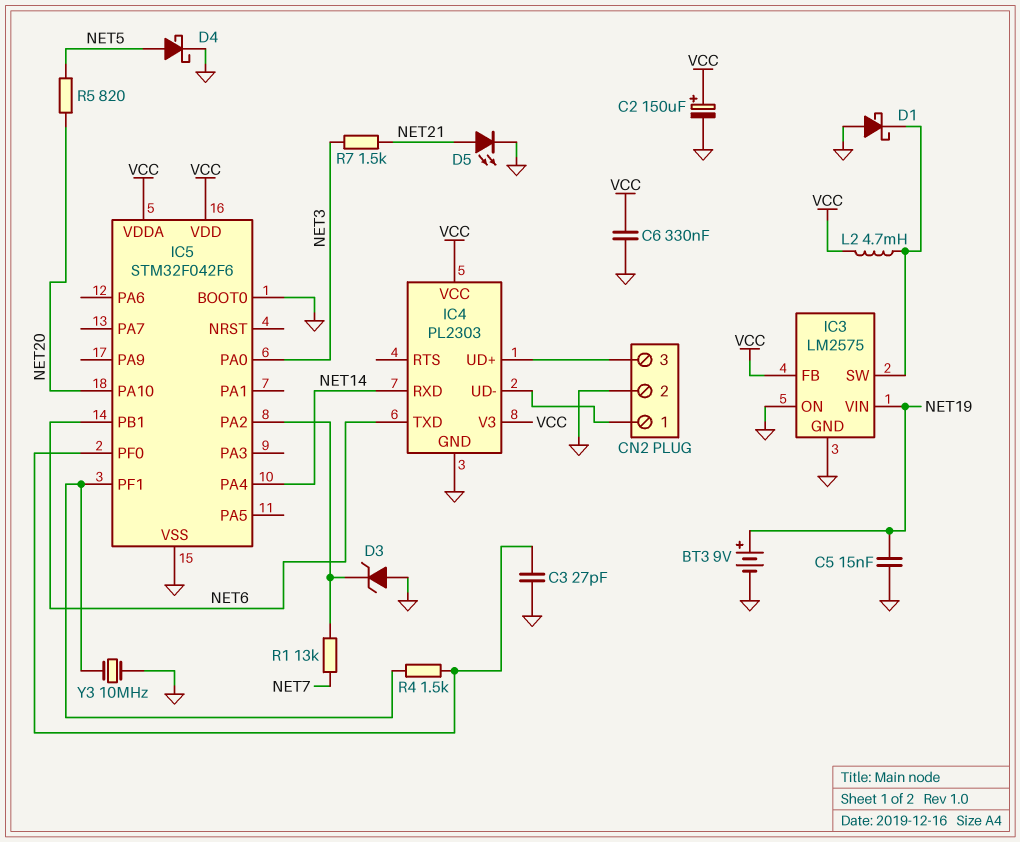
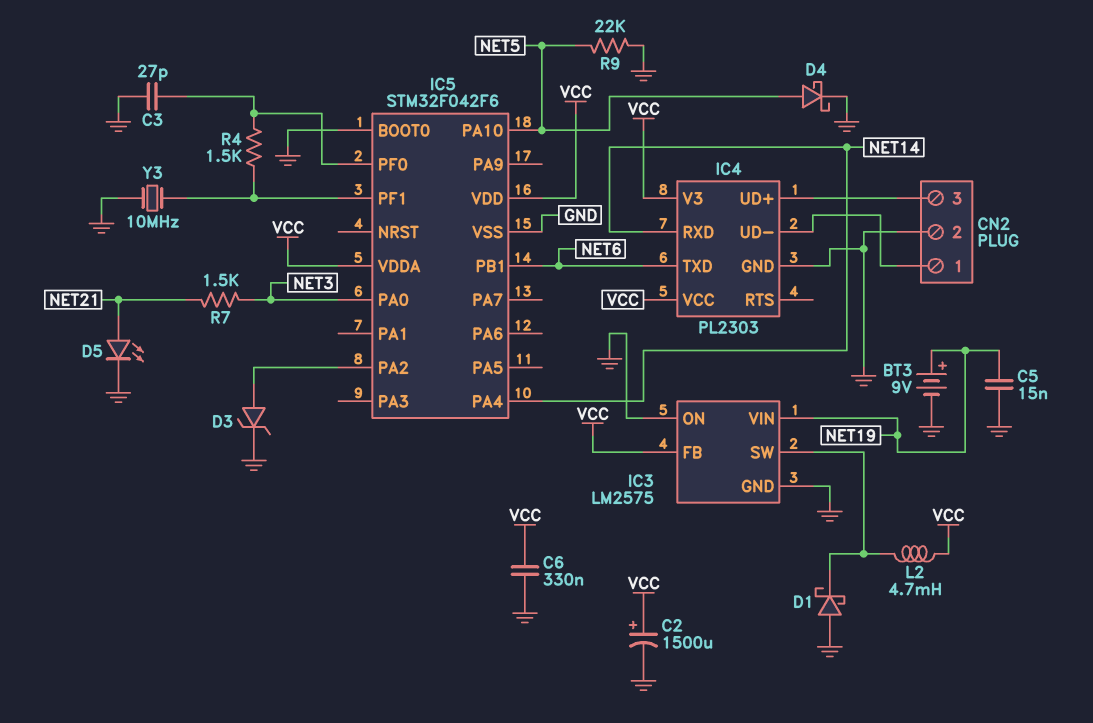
C2: 150uF (plus VCC, minus GND) -> 1500uF (plus VCC, minus GND)
D3: zener (A GND, K IC5/PA2) -> zener (A IC5/PA2, K GND)
IC5 pin PA10: NET20 -> NET5
R1: 13k (IC5/PA2, NET7) -> none
R5: 820 (NET5, NET20) -> none
R9: none -> 22k (GND, NET5)

